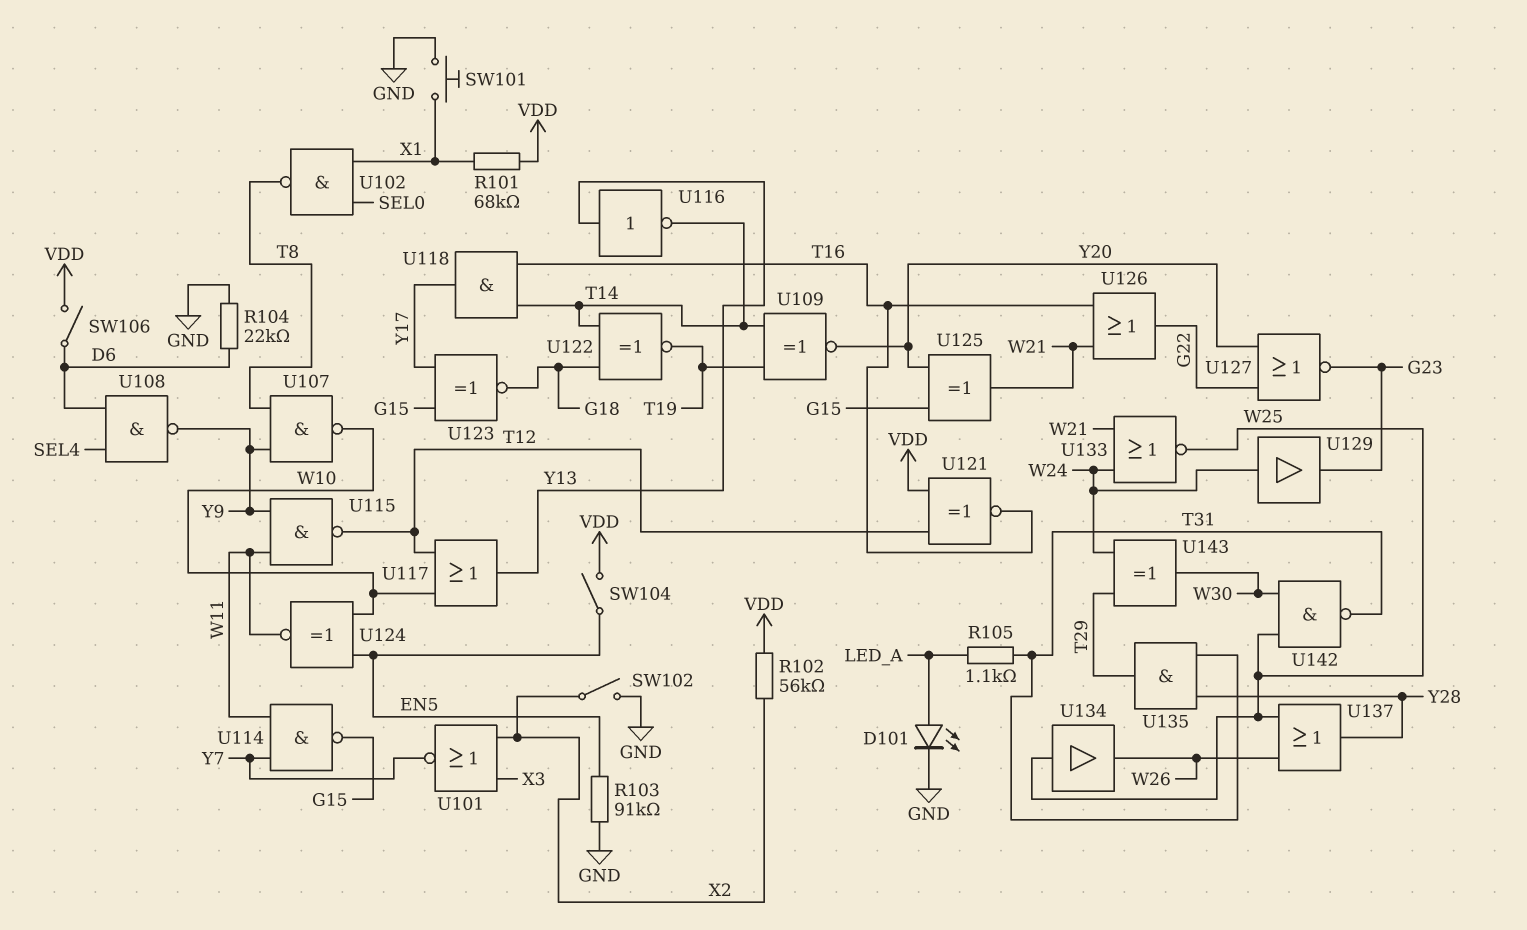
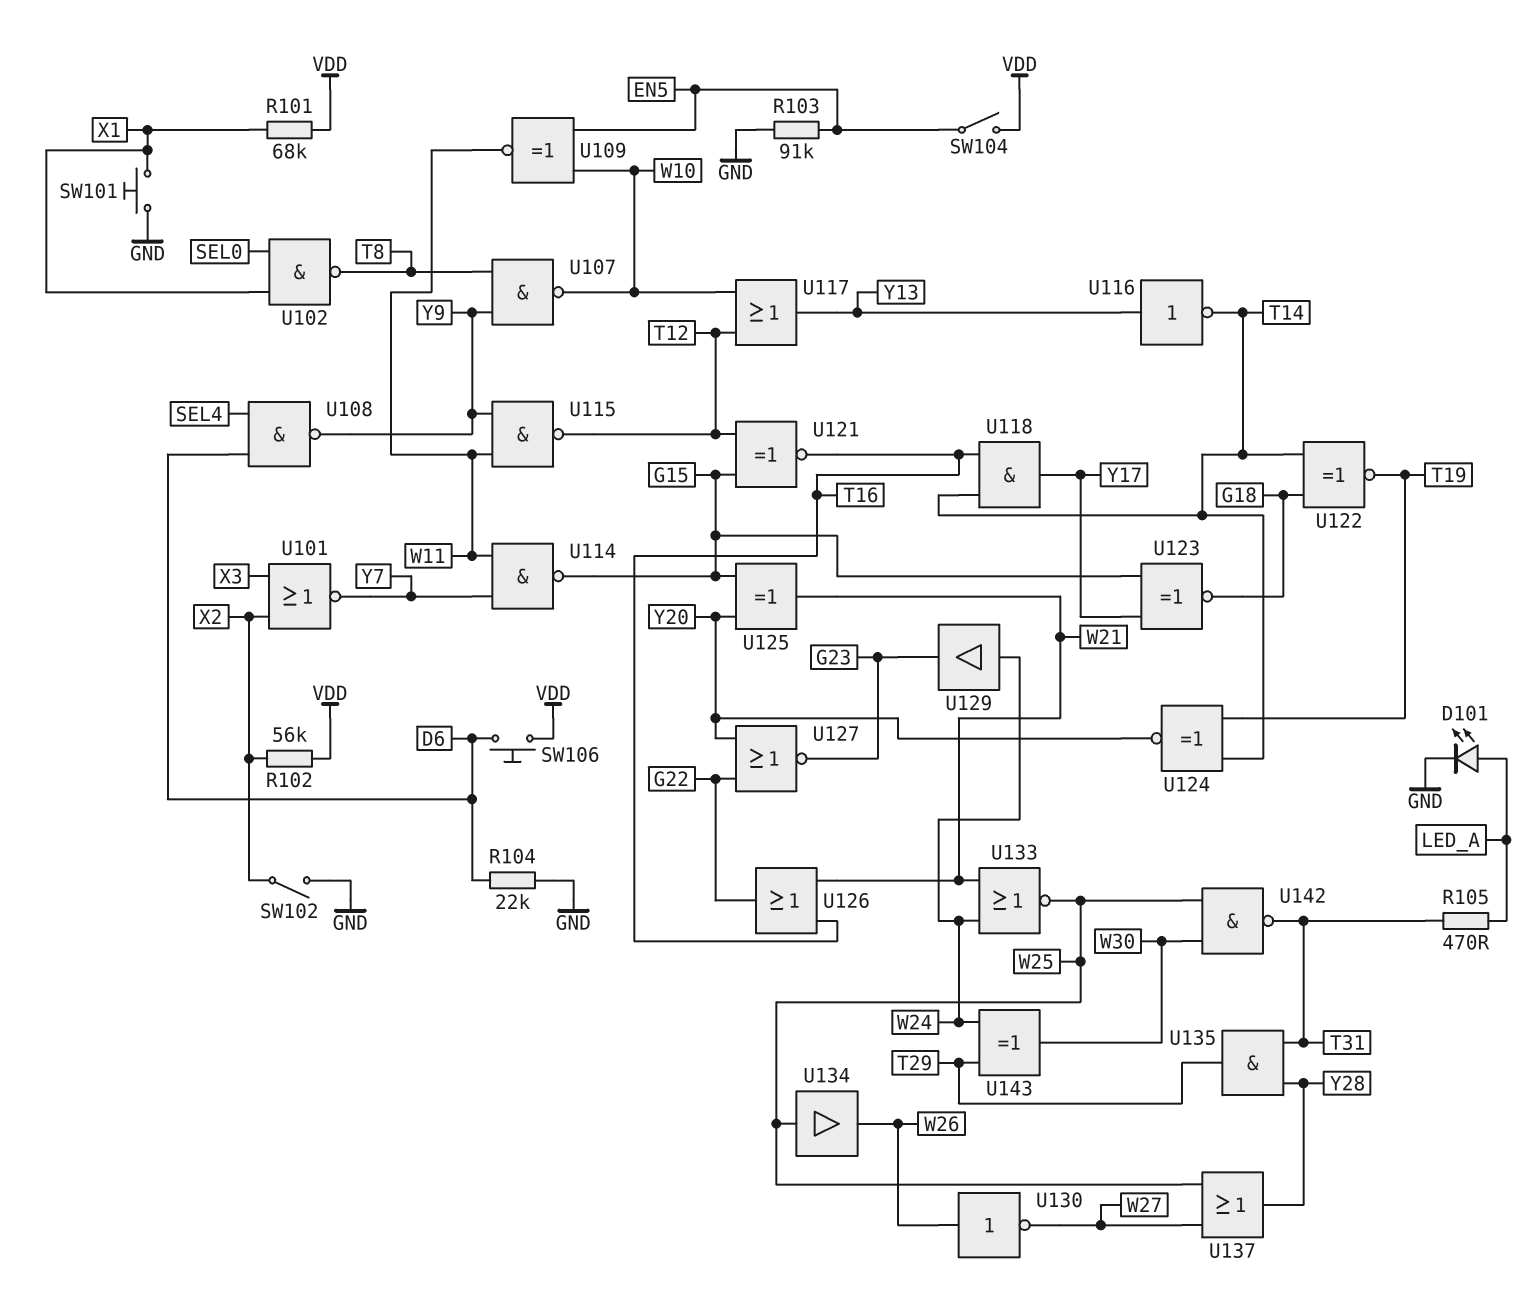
R105: 1.1k (LED_A, T31) -> 470 (LED_A, T31)
SW106: switch (D6, VDD) -> button (D6, VDD)
U109: XNOR (in T14, in T19, out Y20) -> XNOR (in EN5, in W10, out W11)
U121: XNOR (in T12, in VDD, out T16) -> XNOR (in G15, in T12, out T16)
U124: XNOR (in EN5, in W10, out W11) -> XNOR (in T14, in T19, out Y20)
U130: none -> NOT (in W26, out W27)
U137: OR (in W25, in W26, out Y28) -> OR (in W25, in W27, out Y28)

